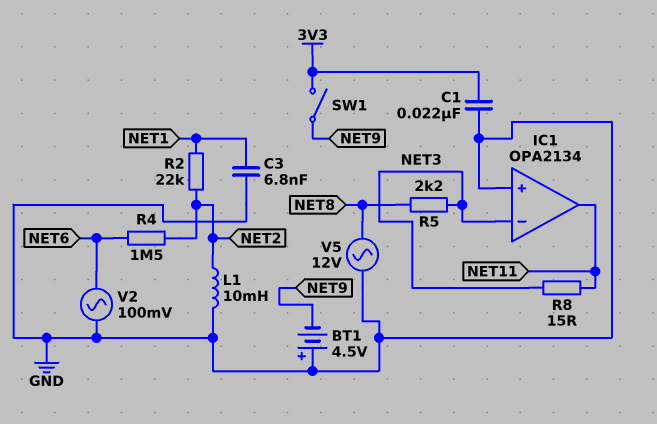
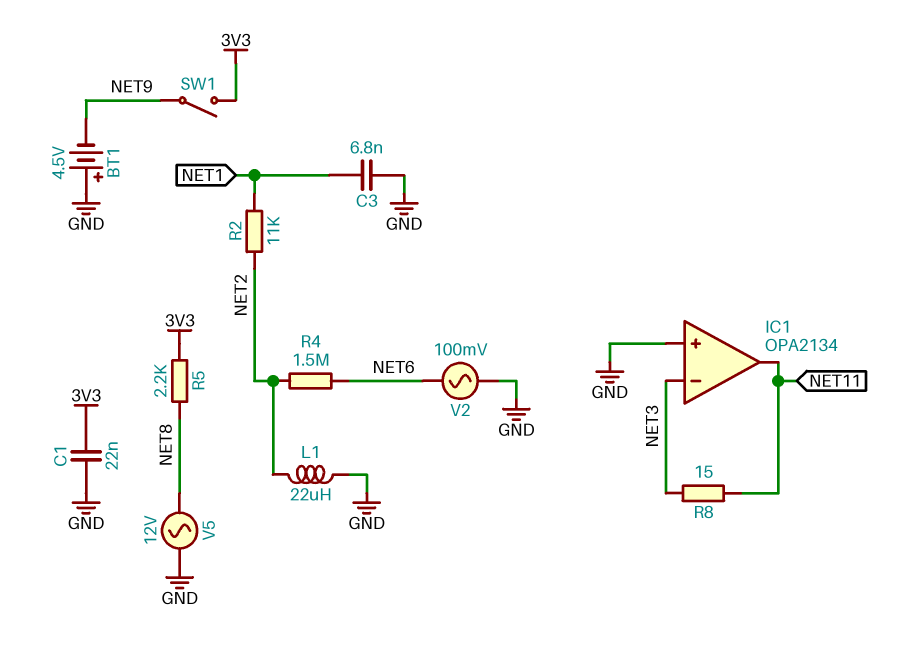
L1: 10mH (GND, NET2) -> 22uH (GND, NET2)
R2: 22k (NET1, NET2) -> 11k (NET1, NET2)
R5: 2.2k (NET3, NET8) -> 2.2k (3V3, NET8)

